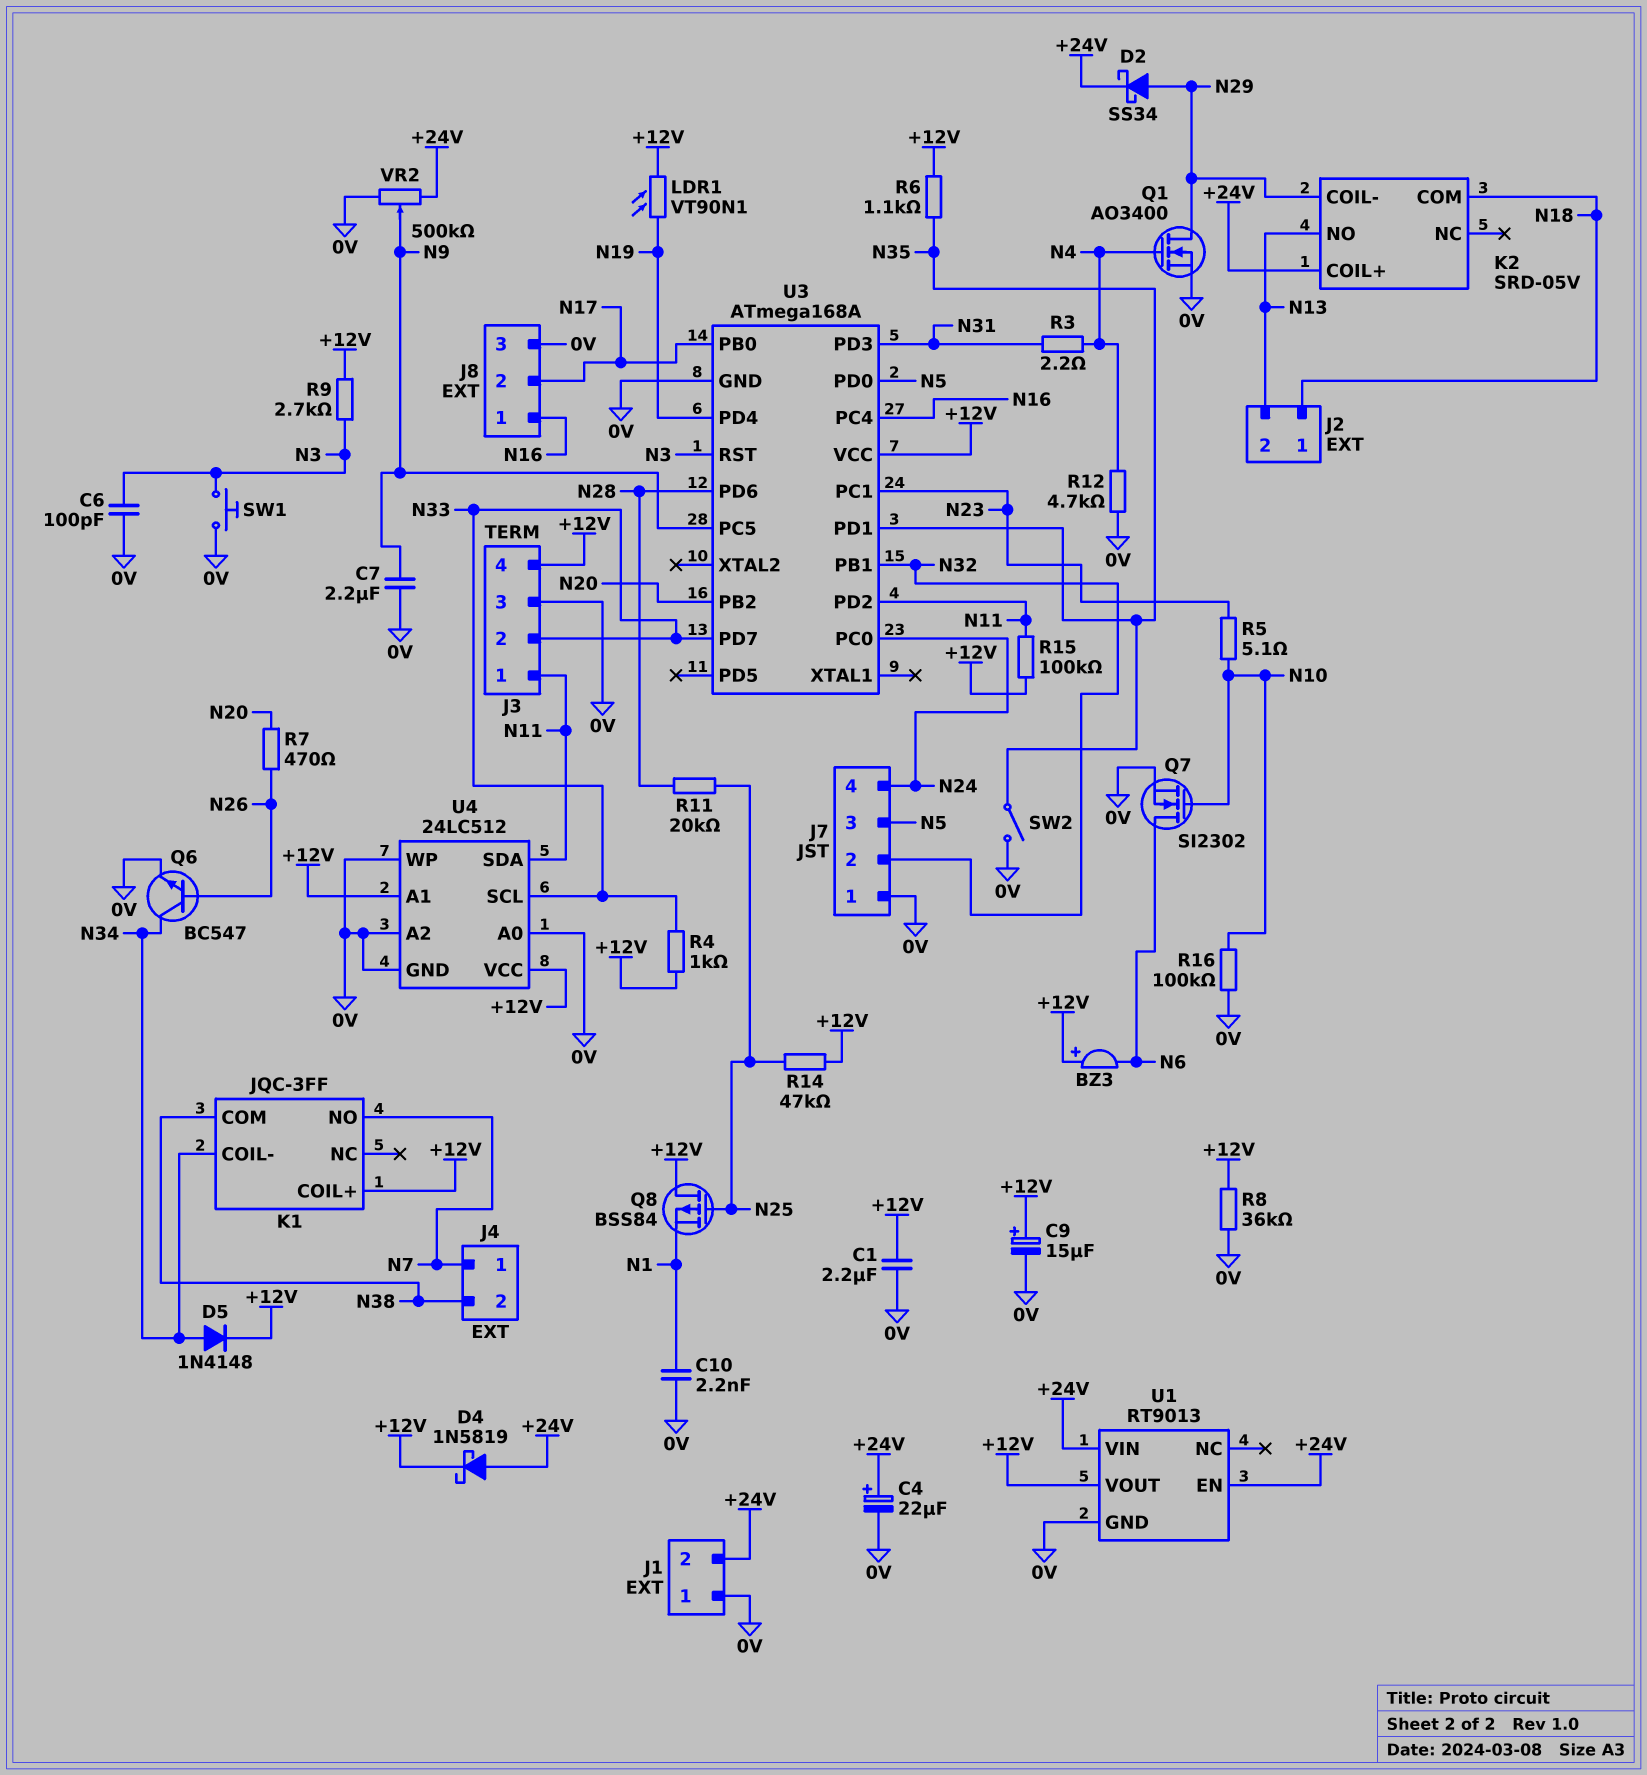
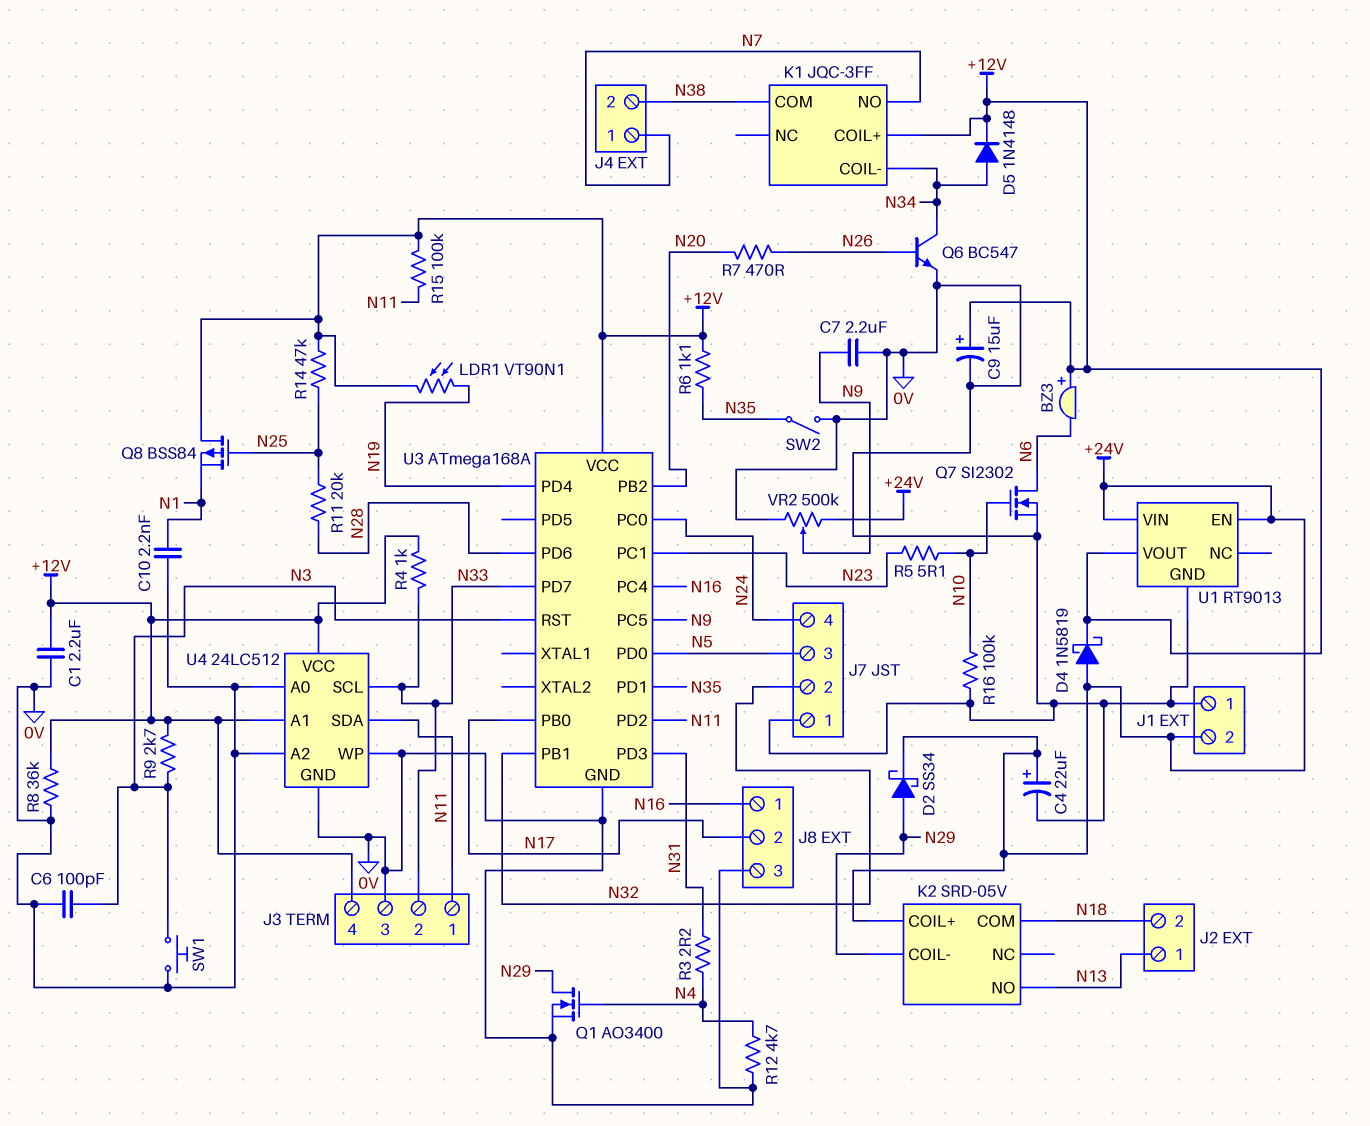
J2 pin 1: N18 -> N13
J2 pin 2: N13 -> N18

